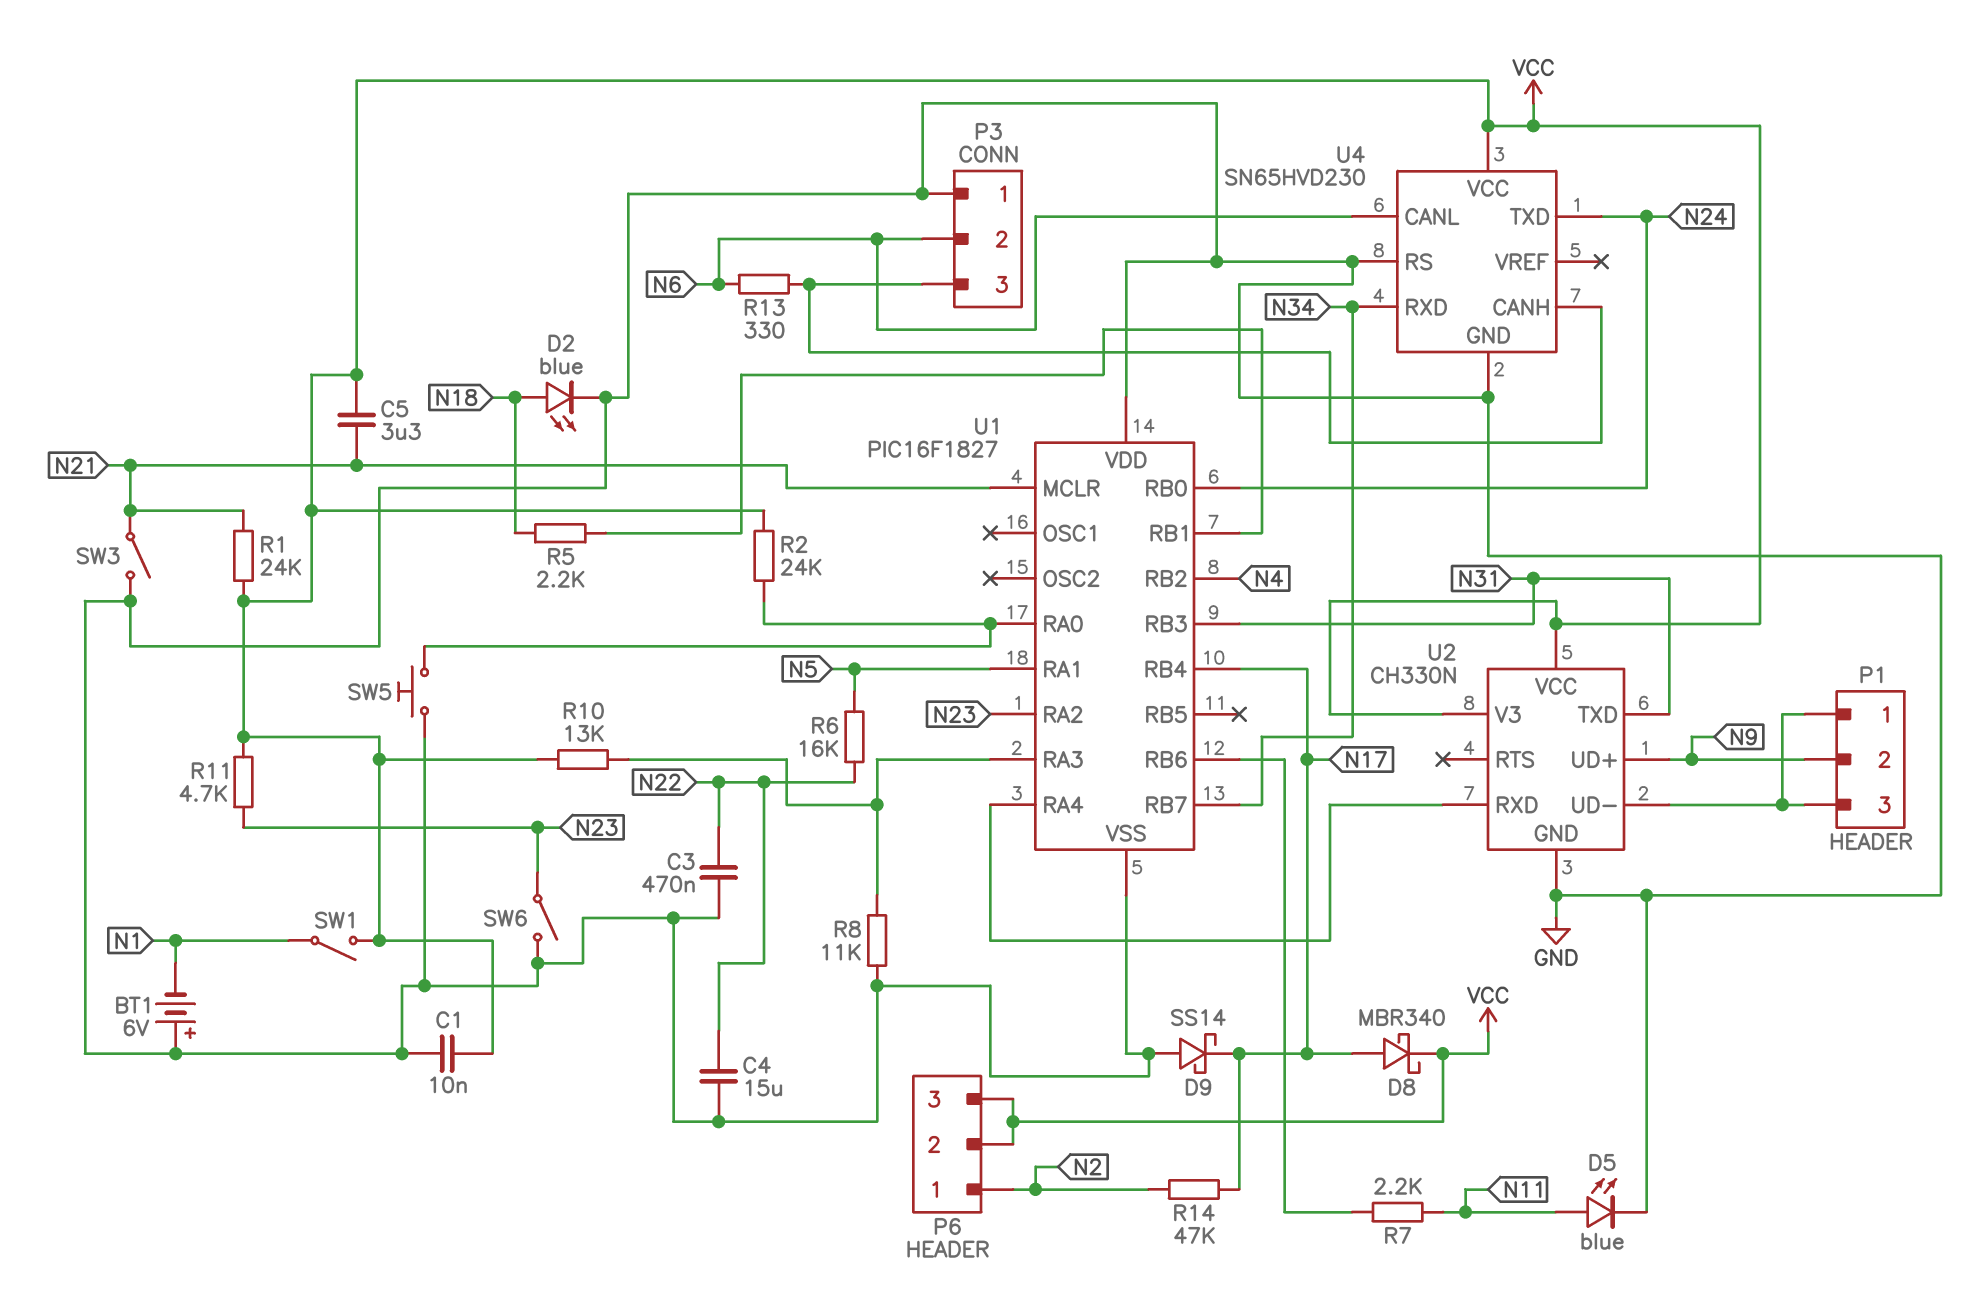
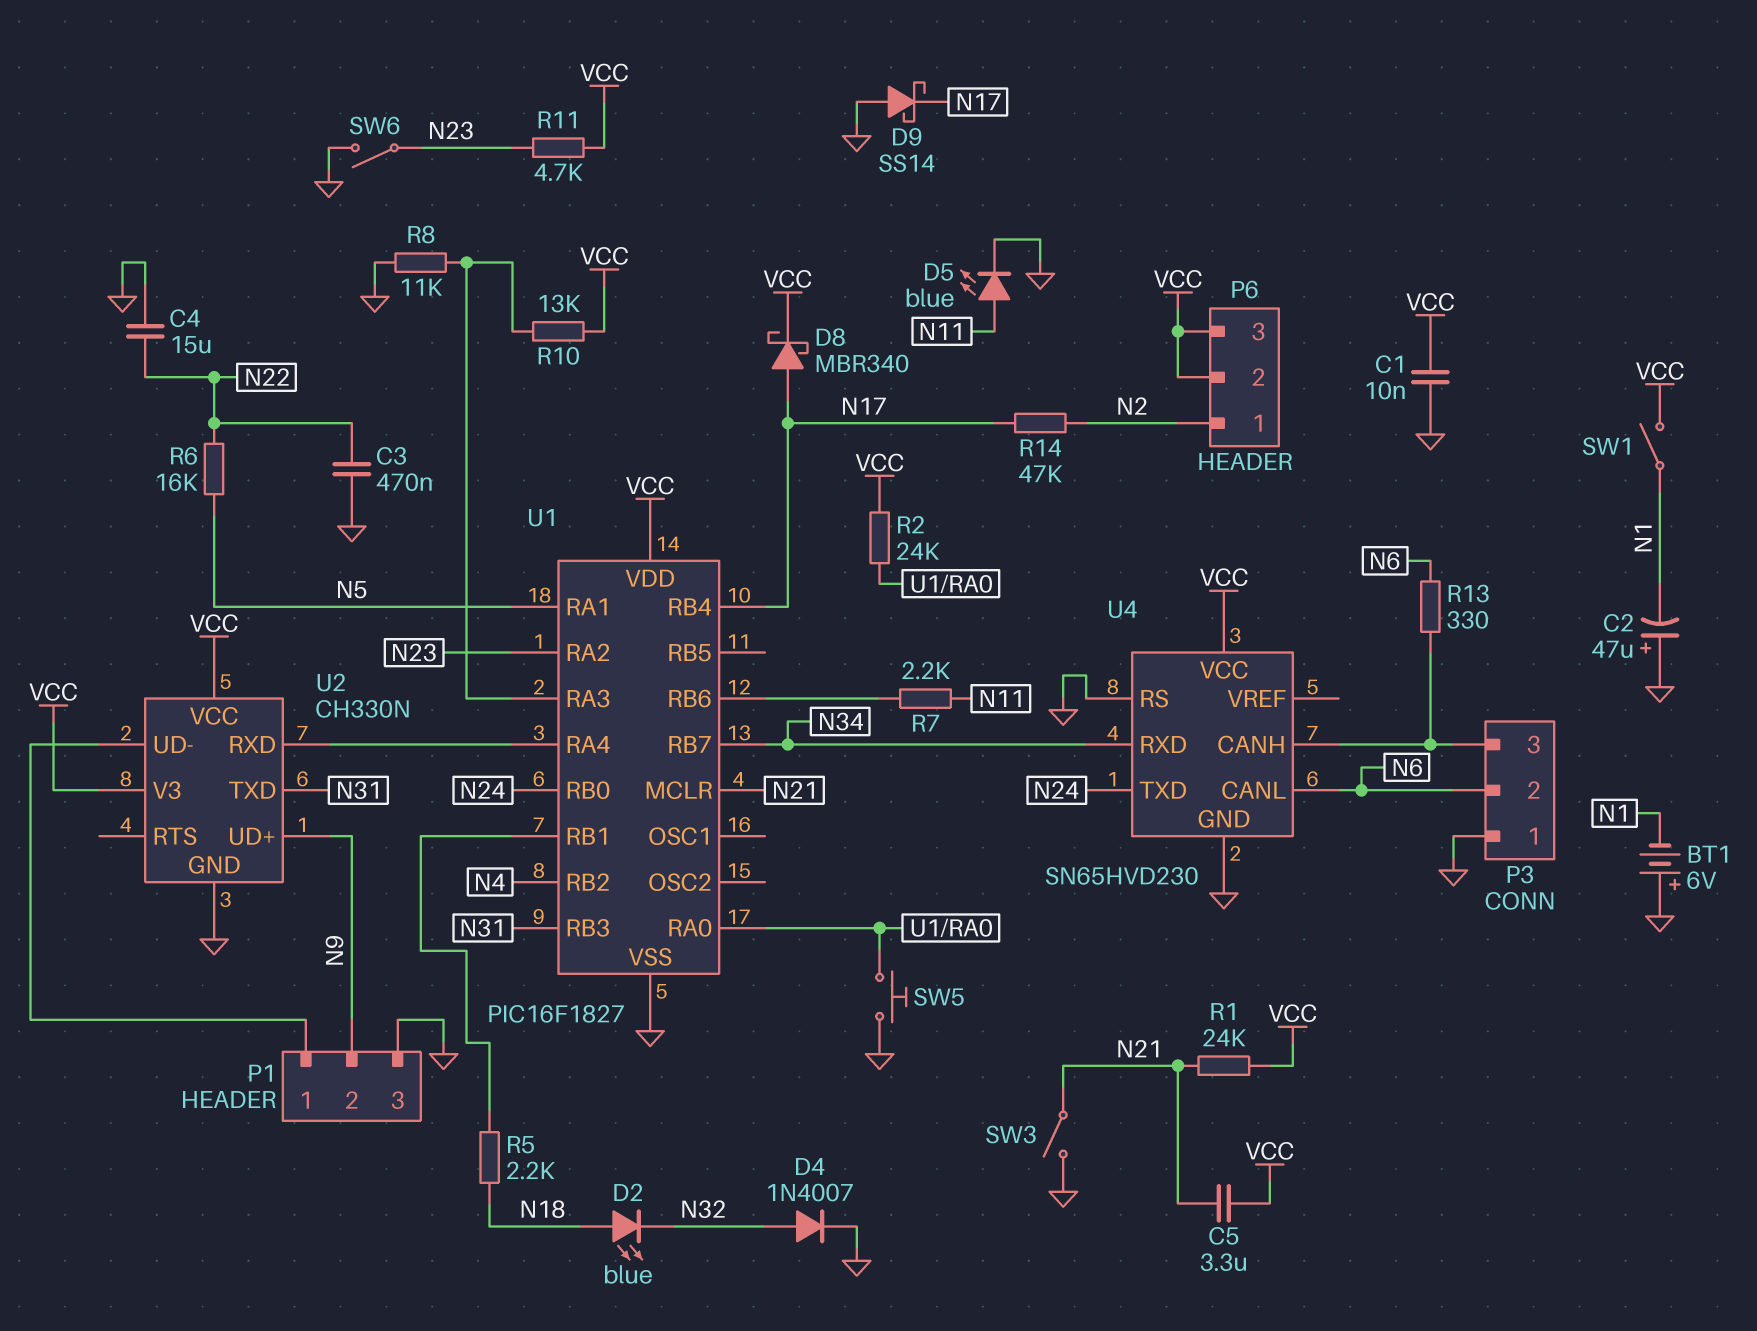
C2: none -> 47uF (plus GND, minus N1)
D2: LED blue (A N18, K GND) -> LED blue (A N18, K N32)
D4: none -> diode 1N4007 (A N32, K GND)
P1 pin 3: P1/1 -> GND
U1 pin VDD: GND -> VCC

